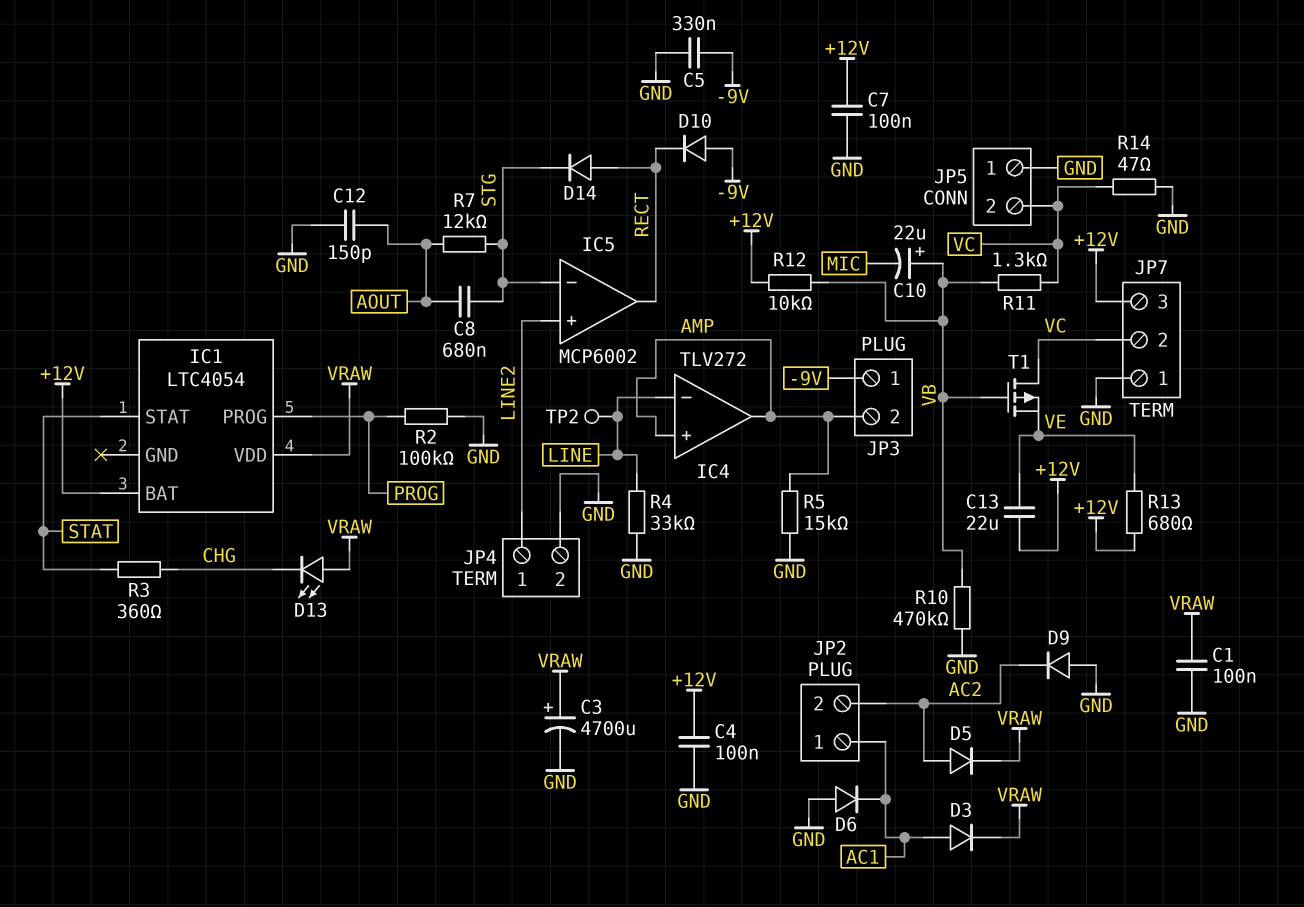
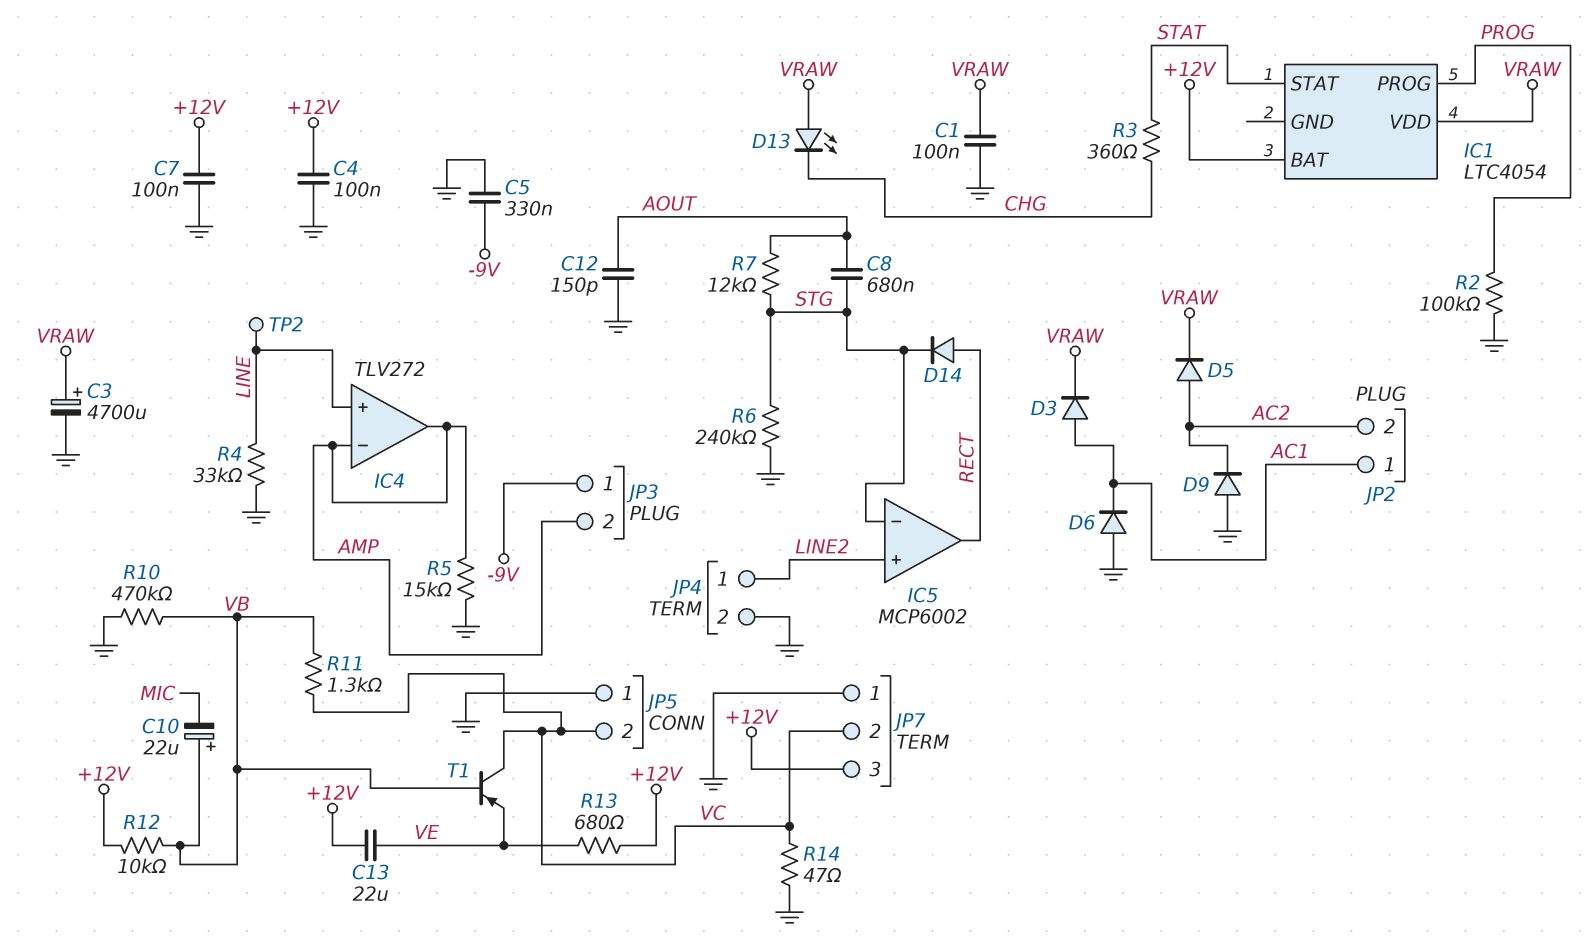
D10: diode (A -9V, K RECT) -> none
IC4 pin in+: AMP -> LINE
IC4 pin in-: LINE -> AMP
R6: none -> 240k (GND, STG)
T1: PMOS (G VB, D VC, S VE) -> PNP (B VB, C VC, E VE)

